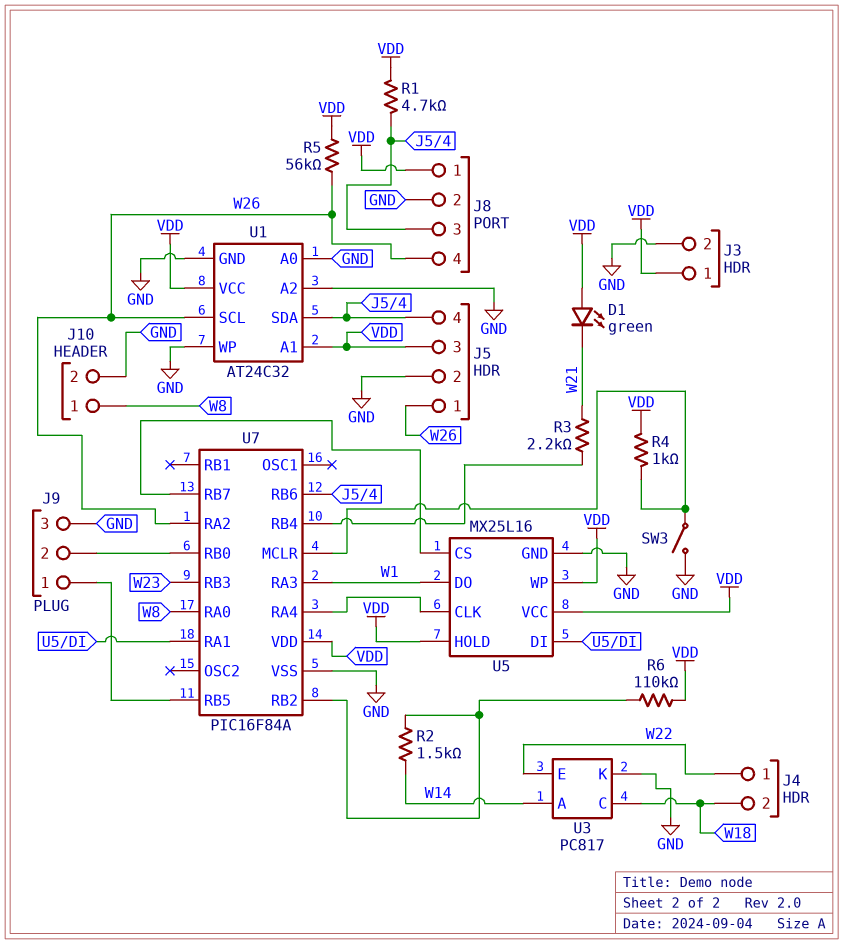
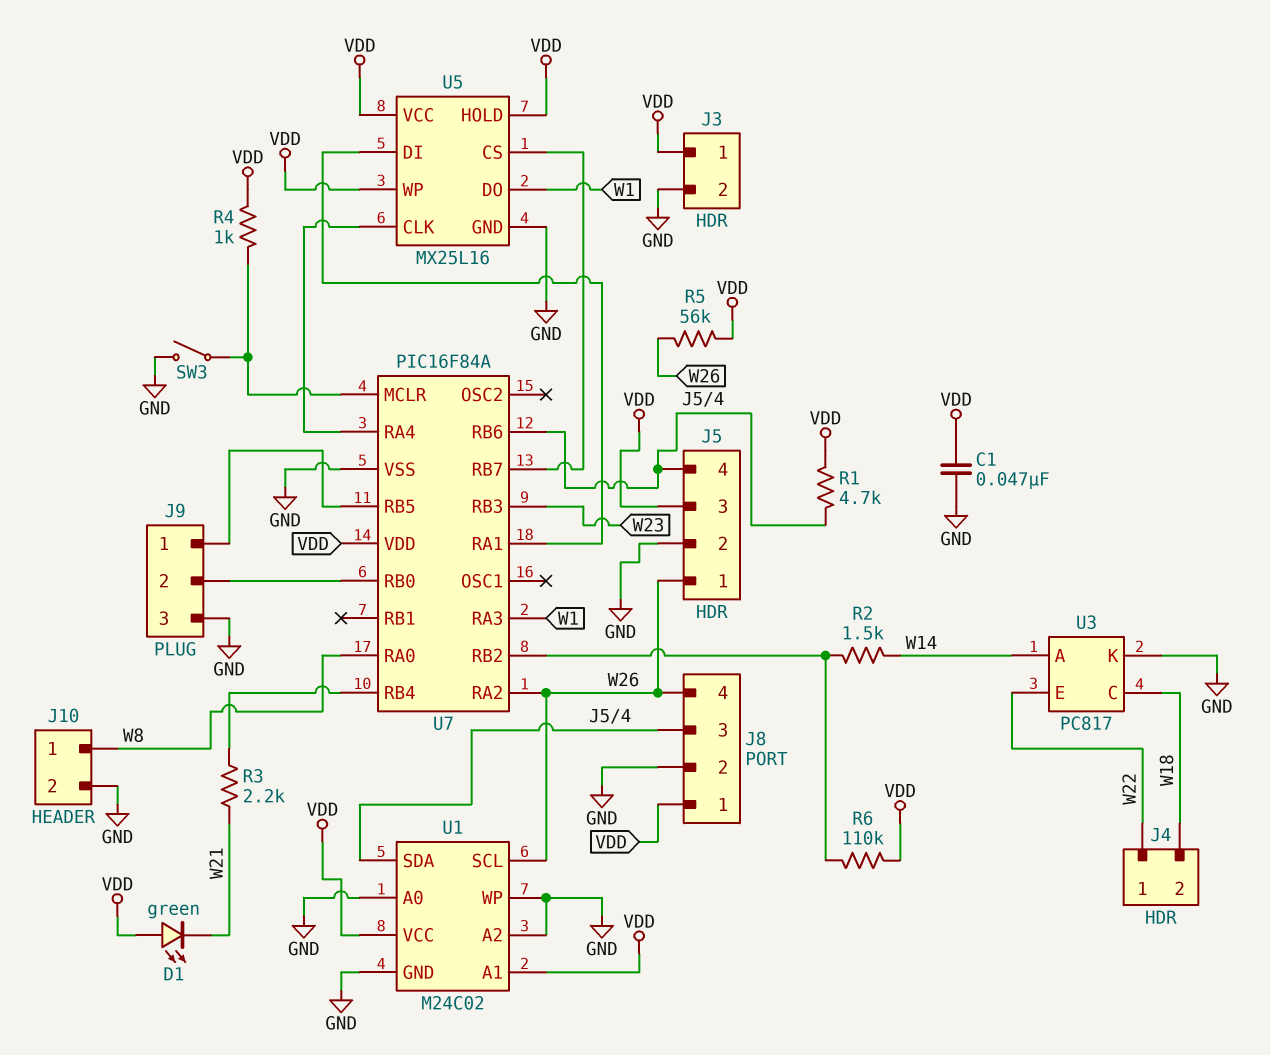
C1: none -> 47nF (GND, VDD)
U1: AT24C32 -> M24C02

